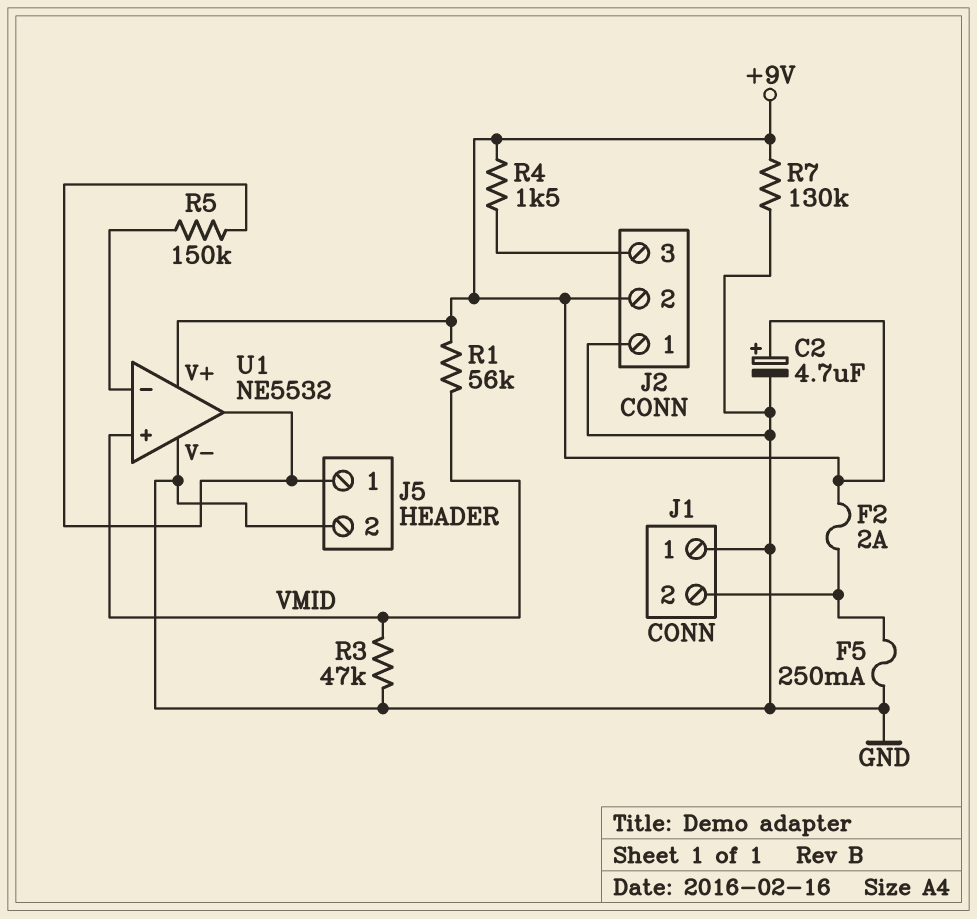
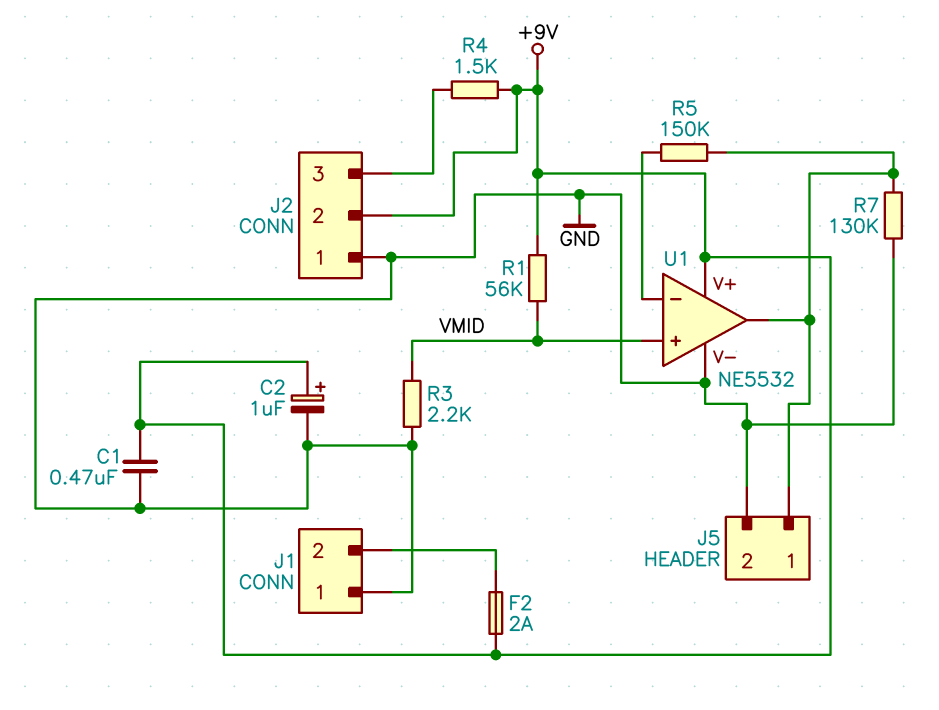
C1: none -> 470nF (+9V, GND)
C2: 4.7uF (plus +9V, minus GND) -> 1uF (plus +9V, minus GND)
F5: 250mA (GND, J1/2) -> none
R3: 47k (GND, VMID) -> 2.2k (GND, VMID)
R7: 130k (+9V, GND) -> 130k (GND, J5/1)

